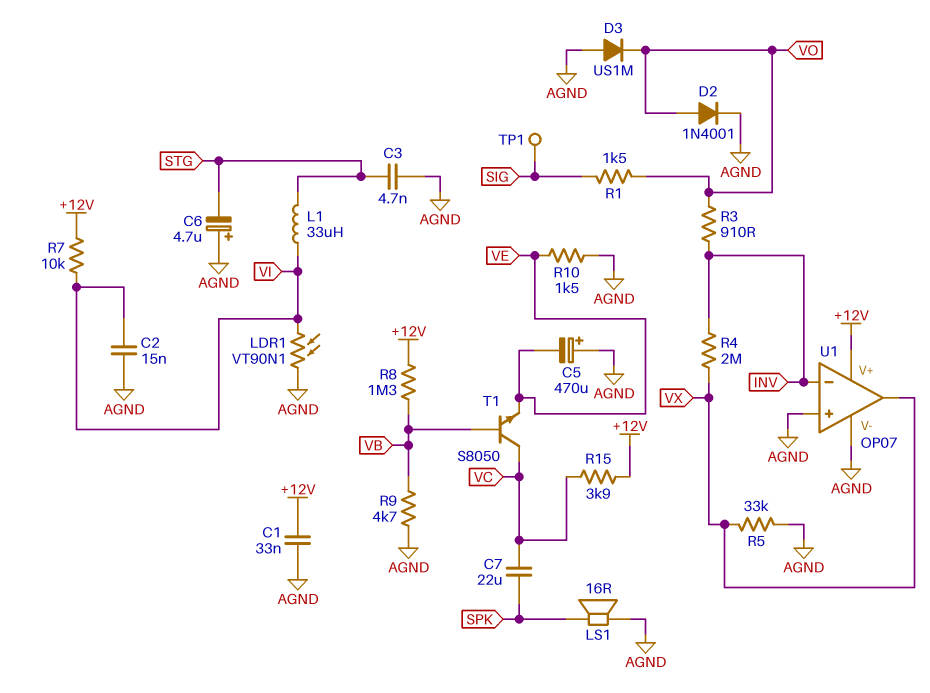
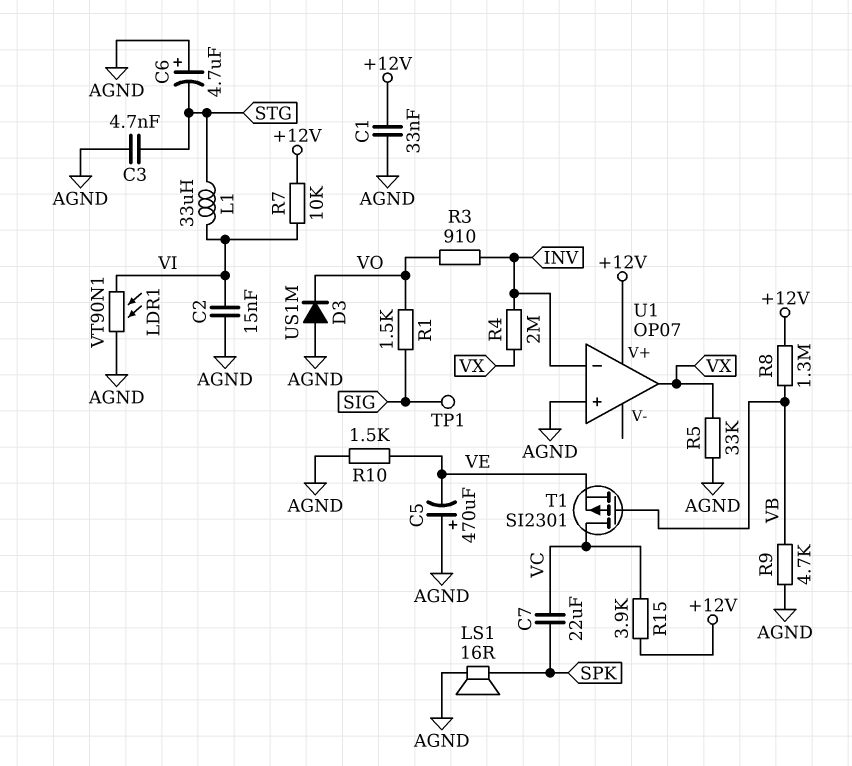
D2: diode 1N4001 (A VO, K AGND) -> none
T1: NPN S8050 (B VB, C VC, E VE) -> PMOS SI2301 (G VB, D VC, S VE)
U1 pin V-: AGND -> none

